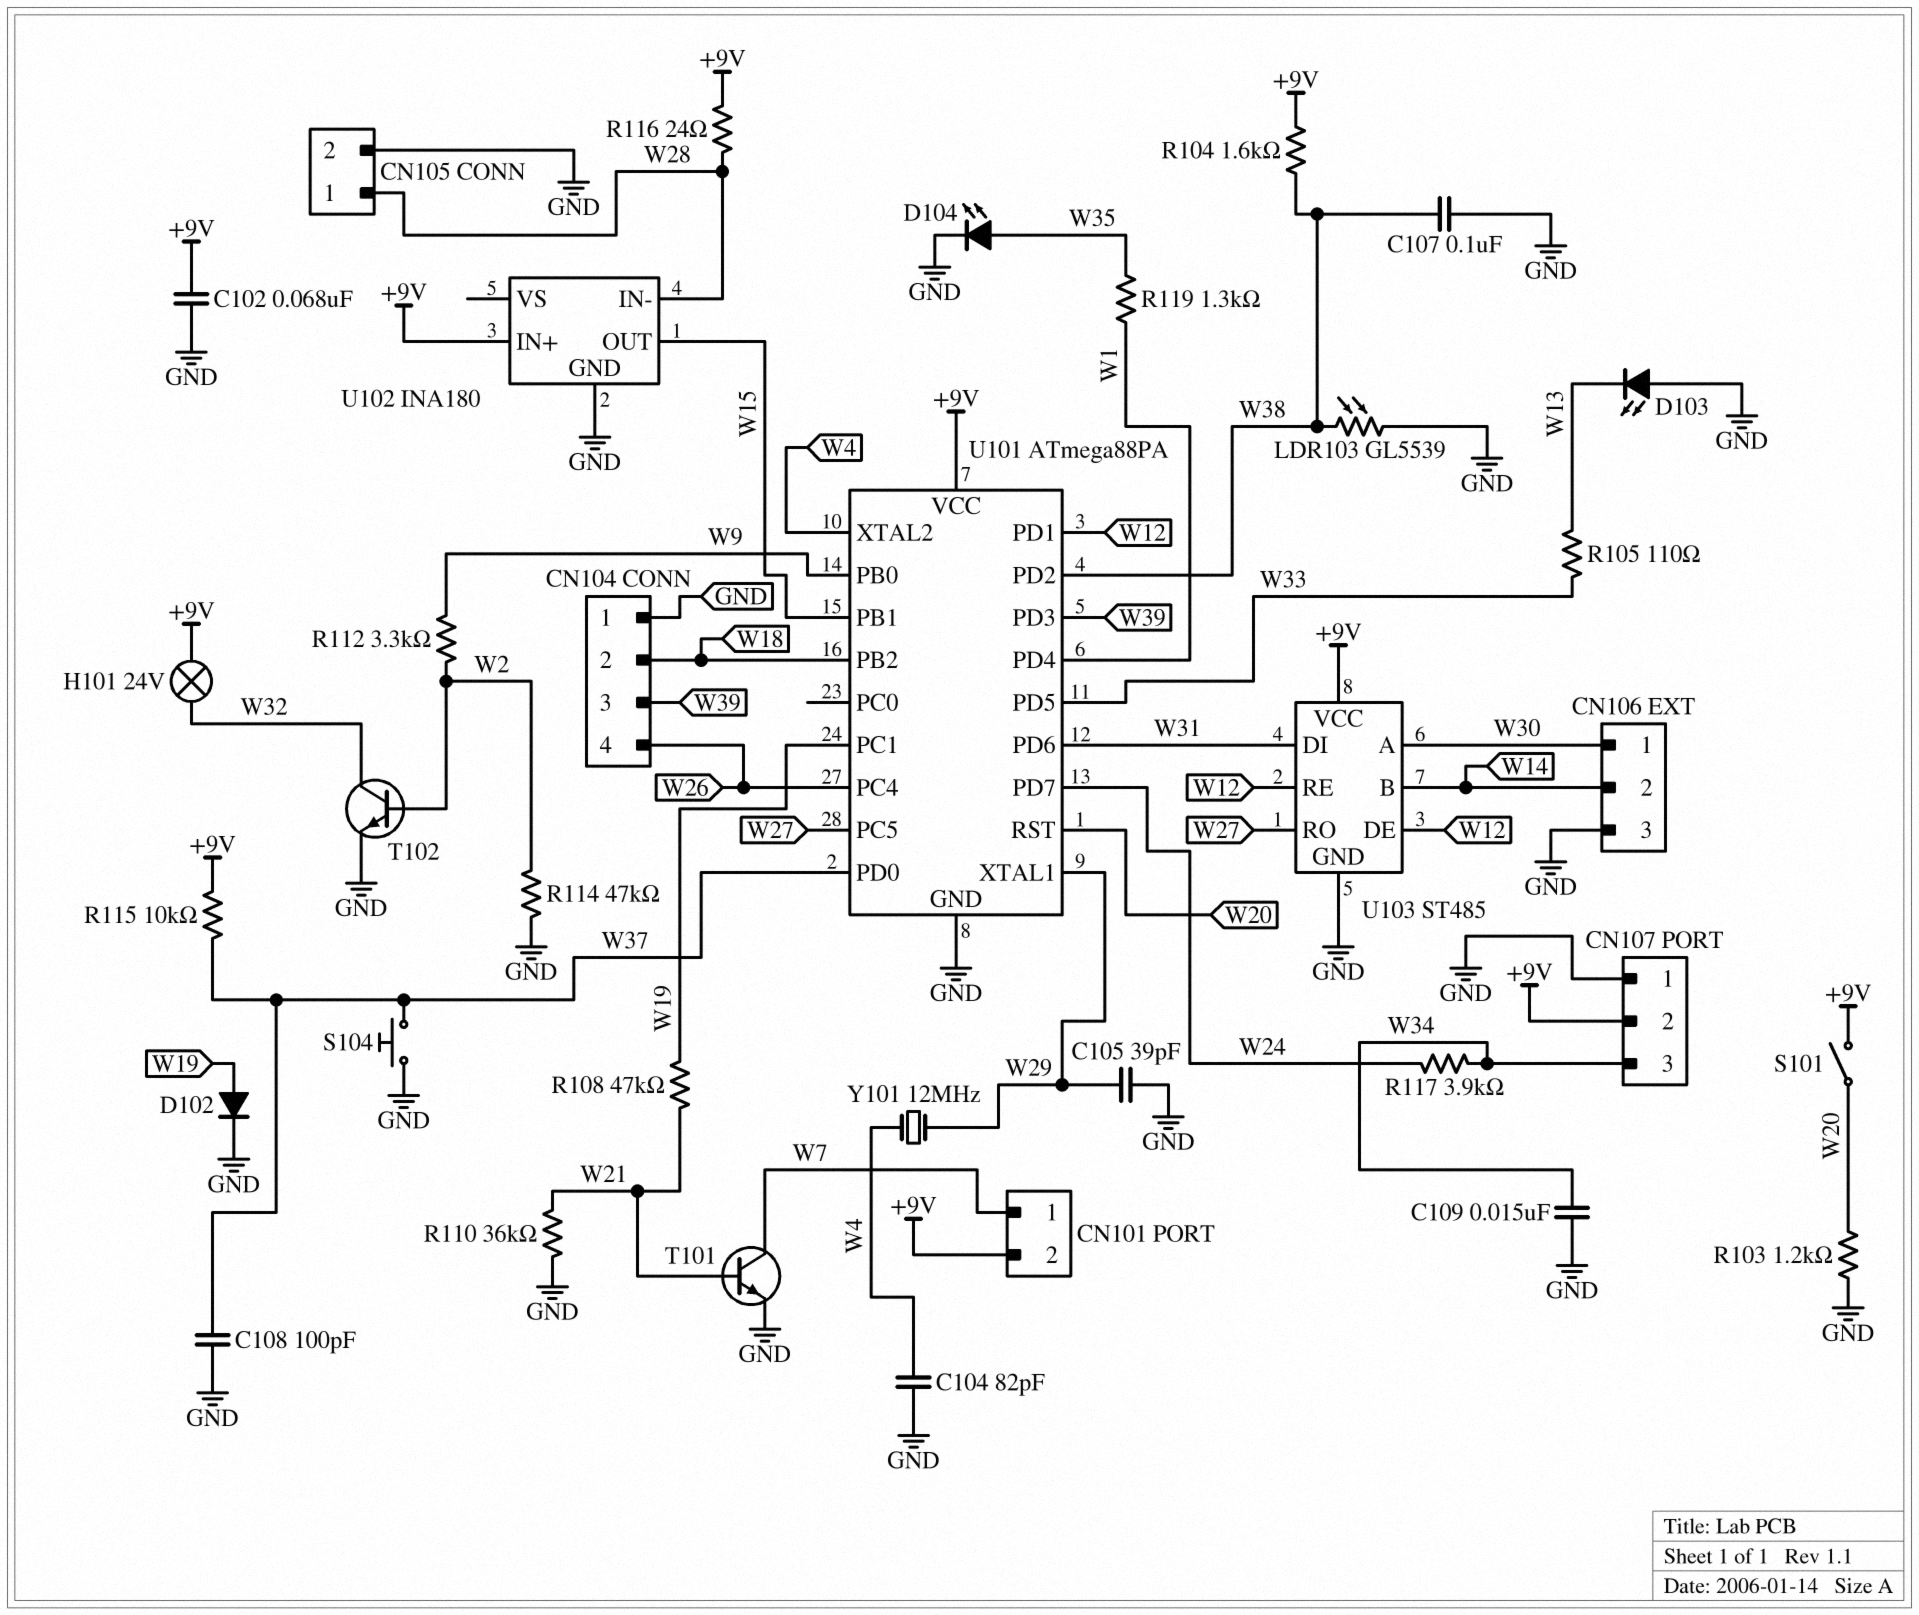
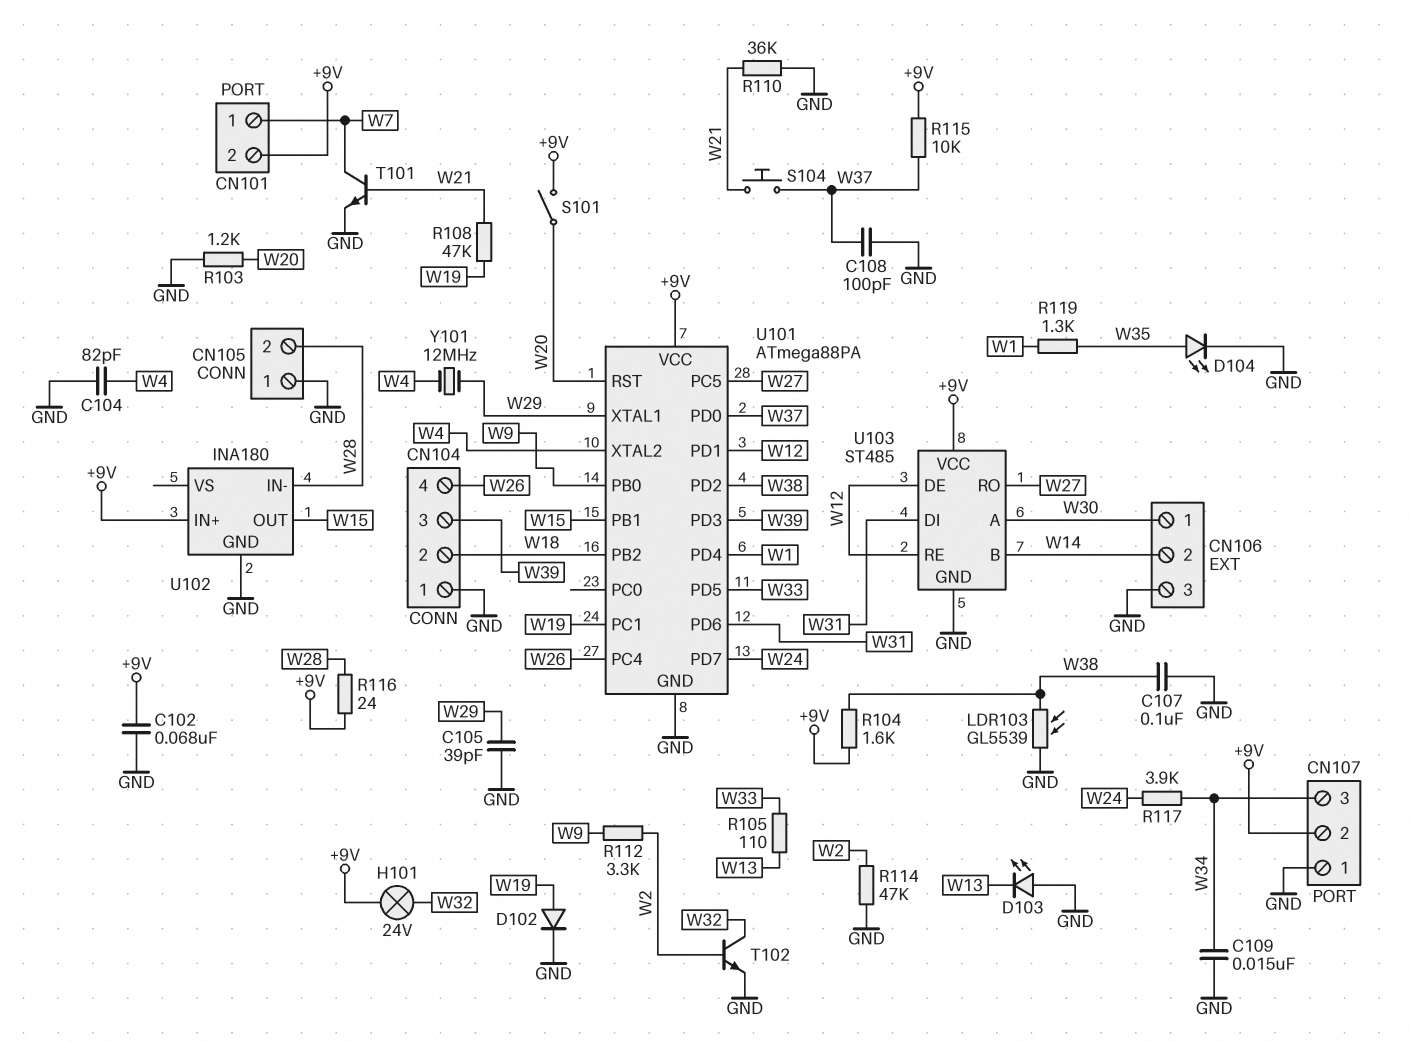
CN105 pin 1: W28 -> GND
CN105 pin 2: GND -> W28
S104: button (GND, W37) -> button (W21, W37)

